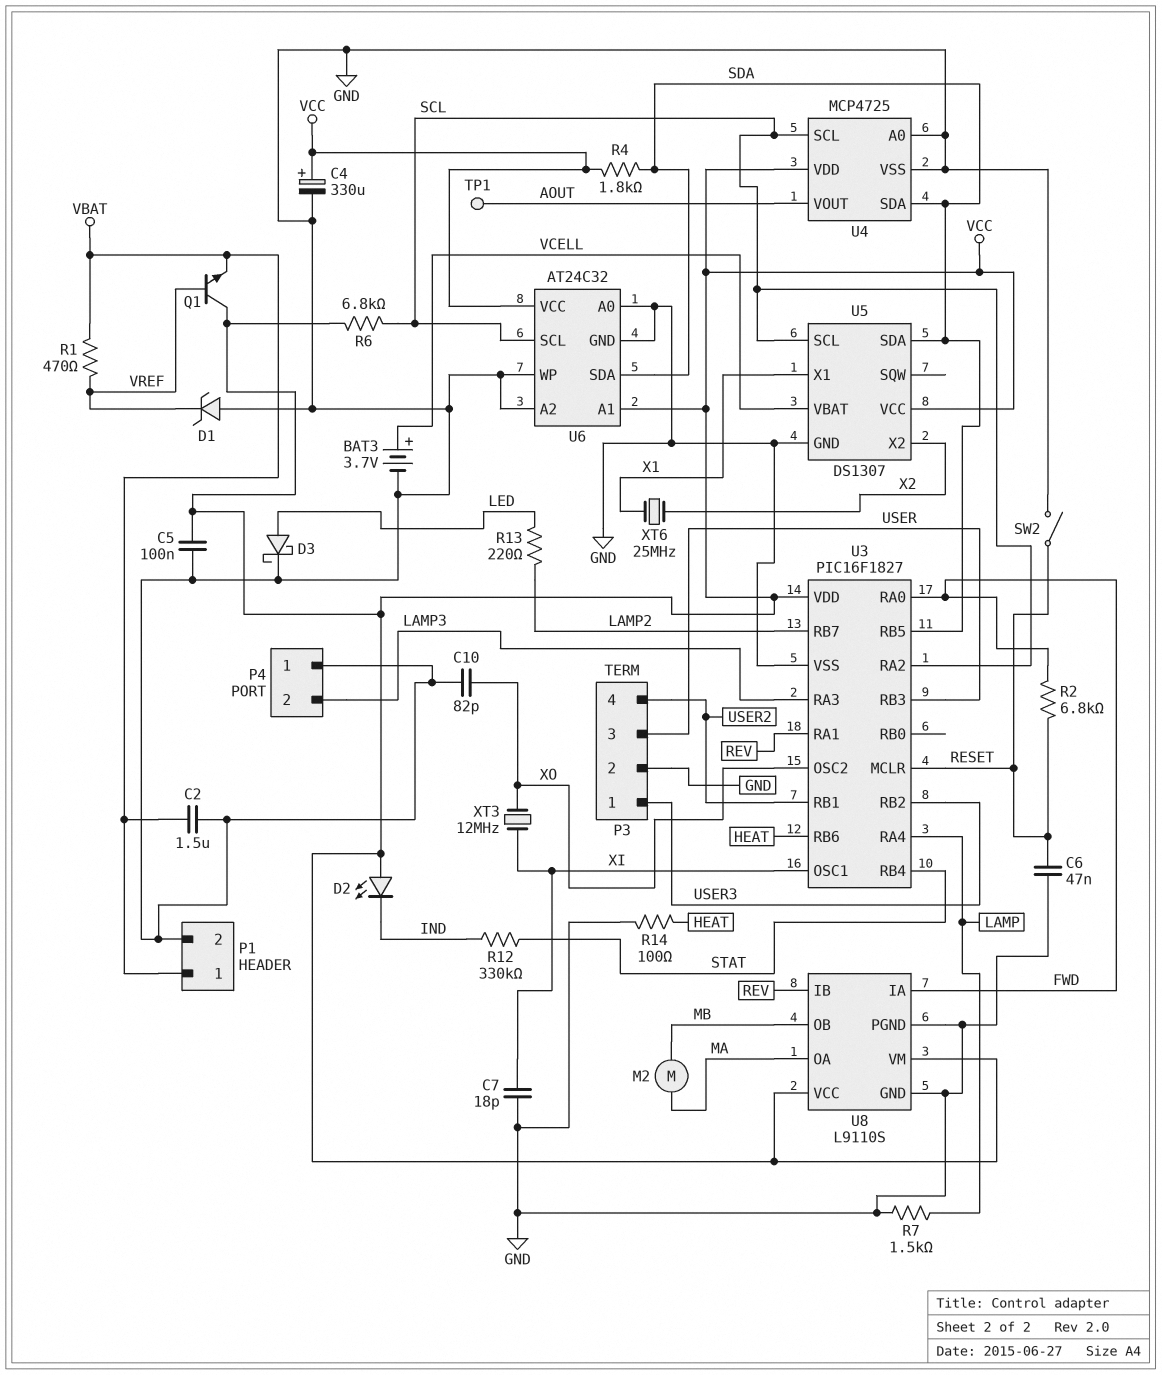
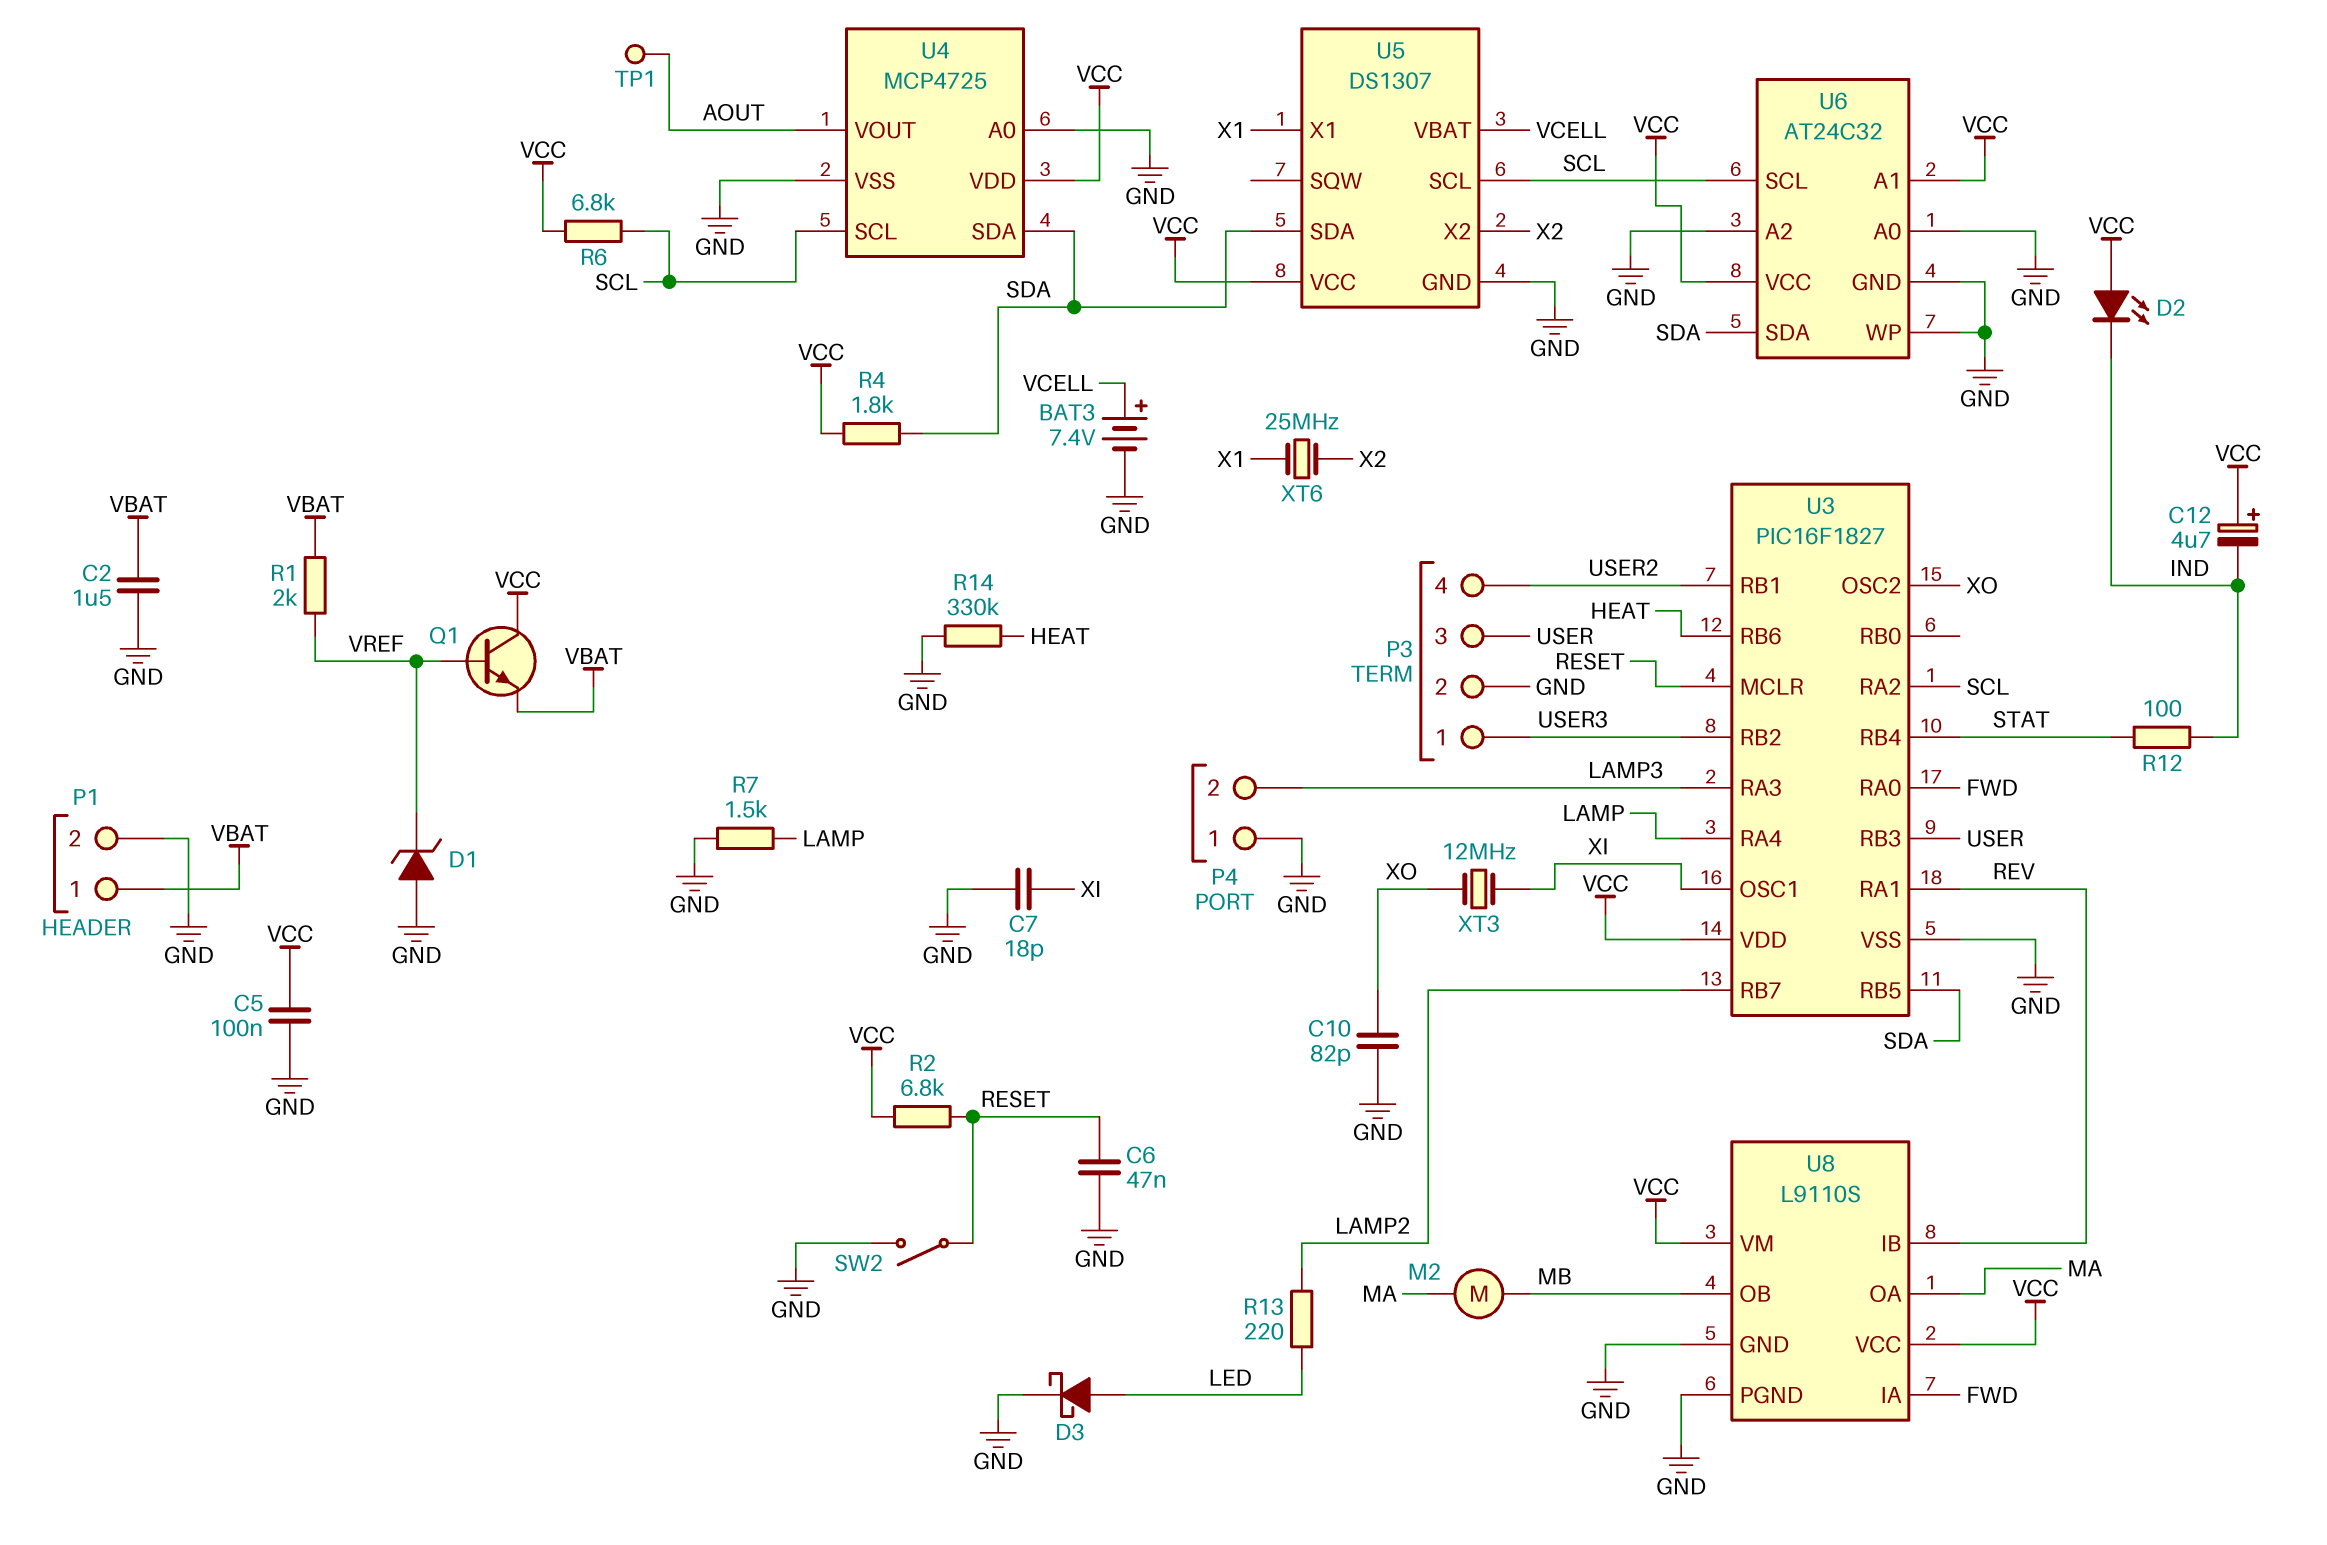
BAT3: 3.7V (plus VCELL, minus GND) -> 7.4V (plus VCELL, minus GND)
C4: 330uF (plus VCC, minus GND) -> none
C12: none -> 4.7uF (plus VCC, minus IND)
R1: 470 (VBAT, VREF) -> 2k (VBAT, VREF)
R2: 6.8k (FWD, RESET) -> 6.8k (RESET, VCC)
R12: 330k (IND, STAT) -> 100 (IND, STAT)
R14: 100 (GND, HEAT) -> 330k (GND, HEAT)

